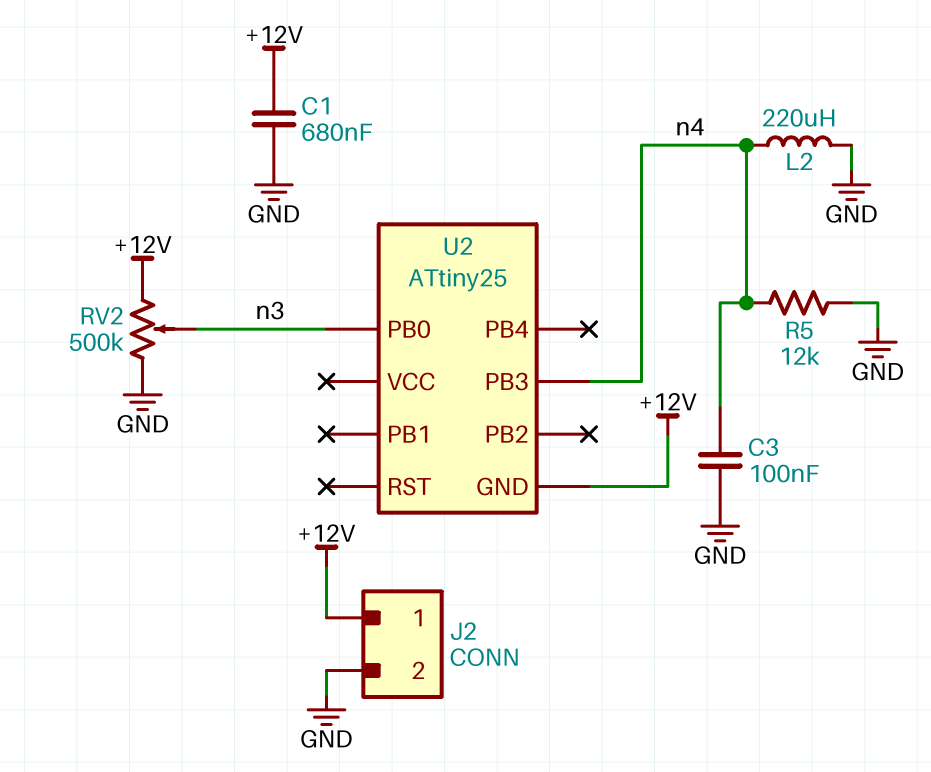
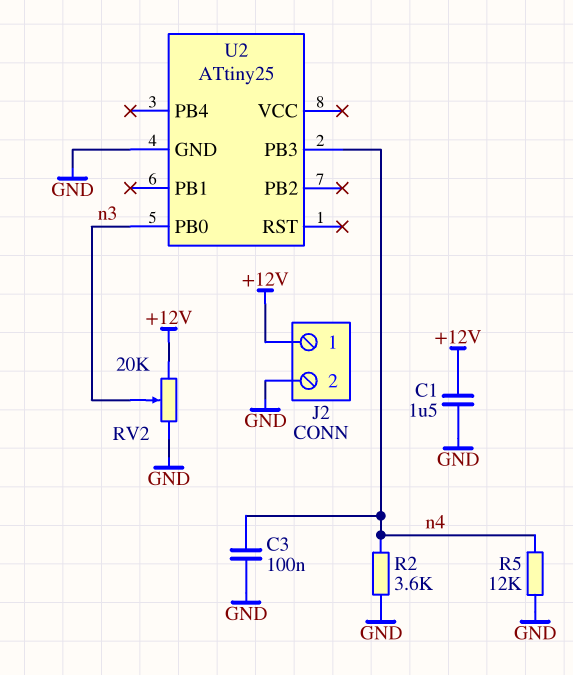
C1: 680nF (+12V, GND) -> 1.5uF (+12V, GND)
L2: 220uH (GND, n4) -> none
R2: none -> 3.6k (GND, n4)
RV2: 500k (+12V, GND, wiper n3) -> 20k (+12V, GND, wiper n3)
U2 pin GND: +12V -> GND

